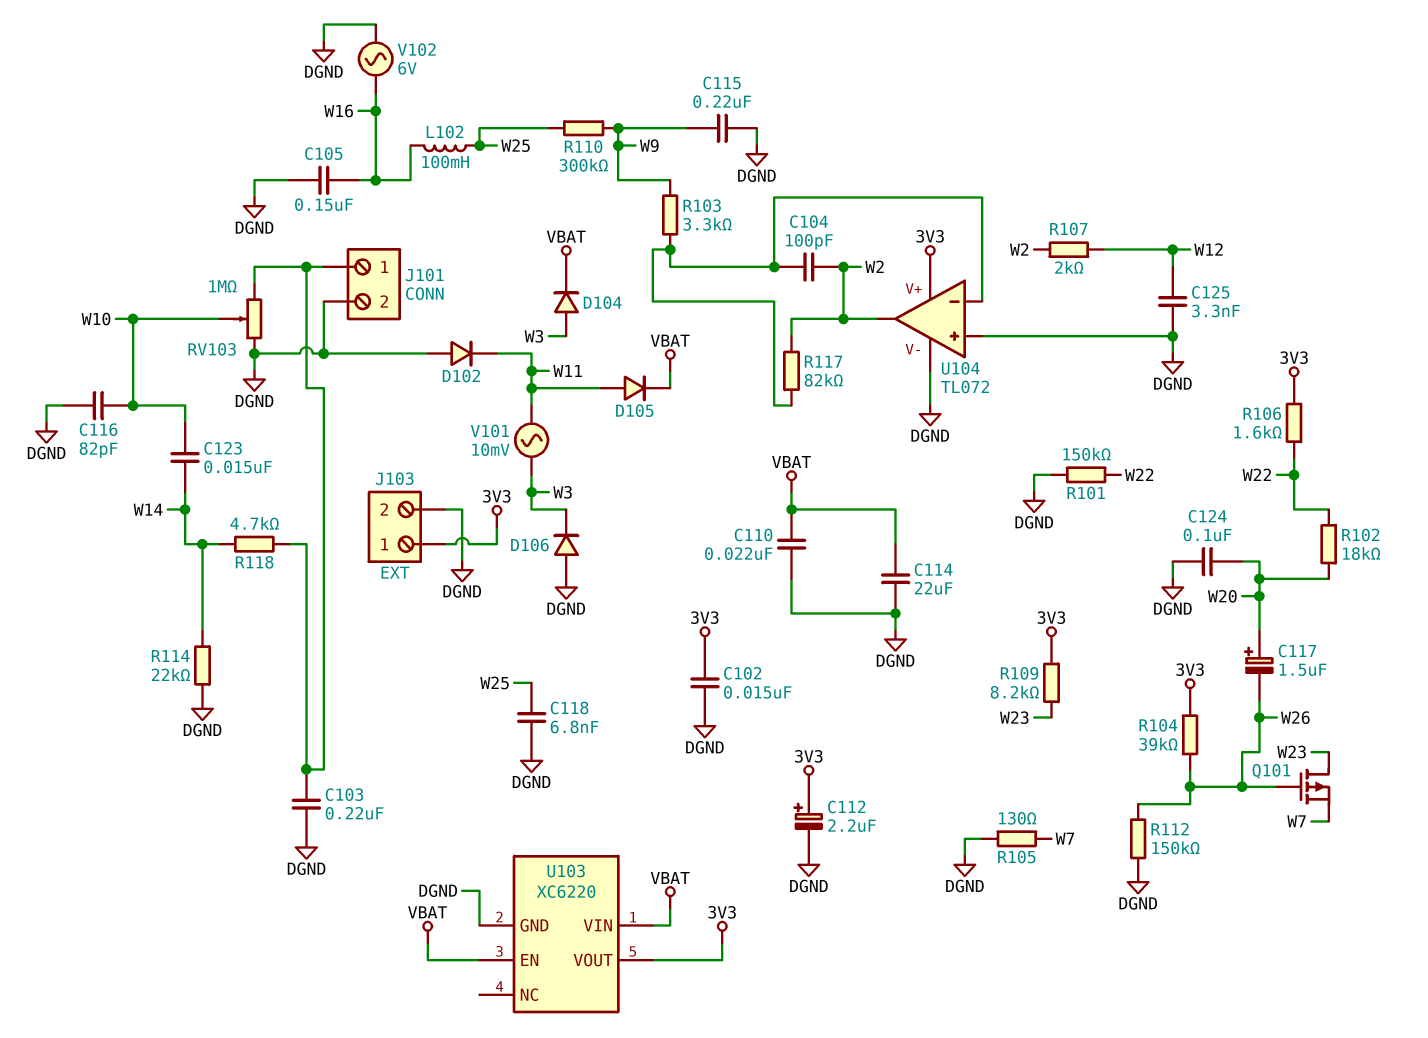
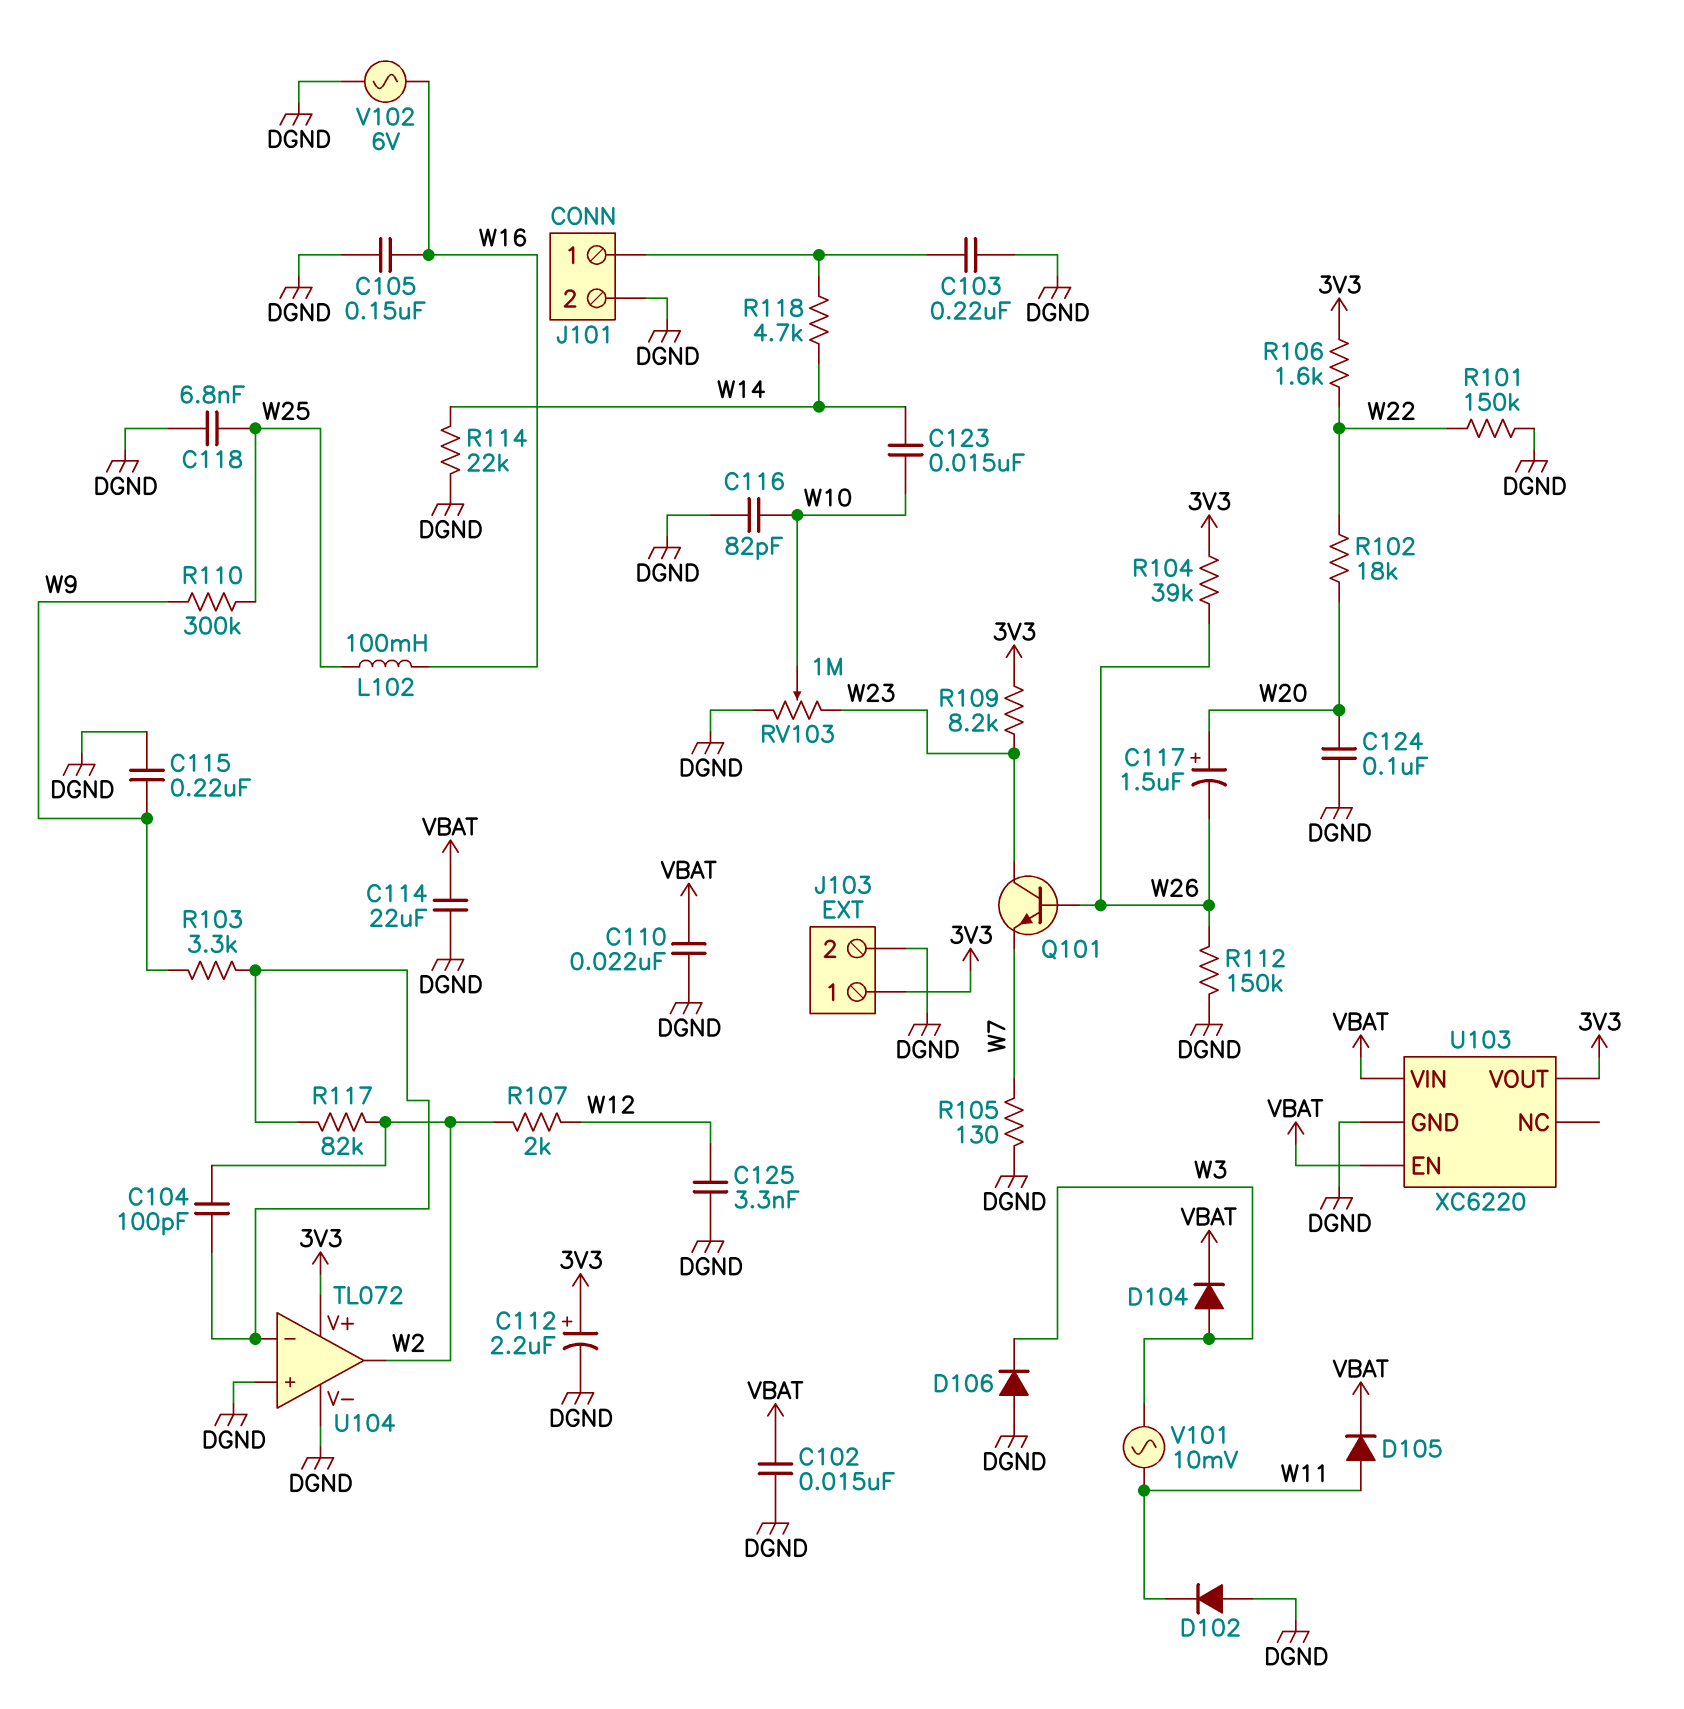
C102: 15nF (3V3, DGND) -> 15nF (DGND, VBAT)
Q101: PMOS (G W26, D W23, S W7) -> NPN (B W26, C W23, E W7)
RV103: 1M (DGND, J101/1, wiper W10) -> 1M (DGND, W23, wiper W10)

